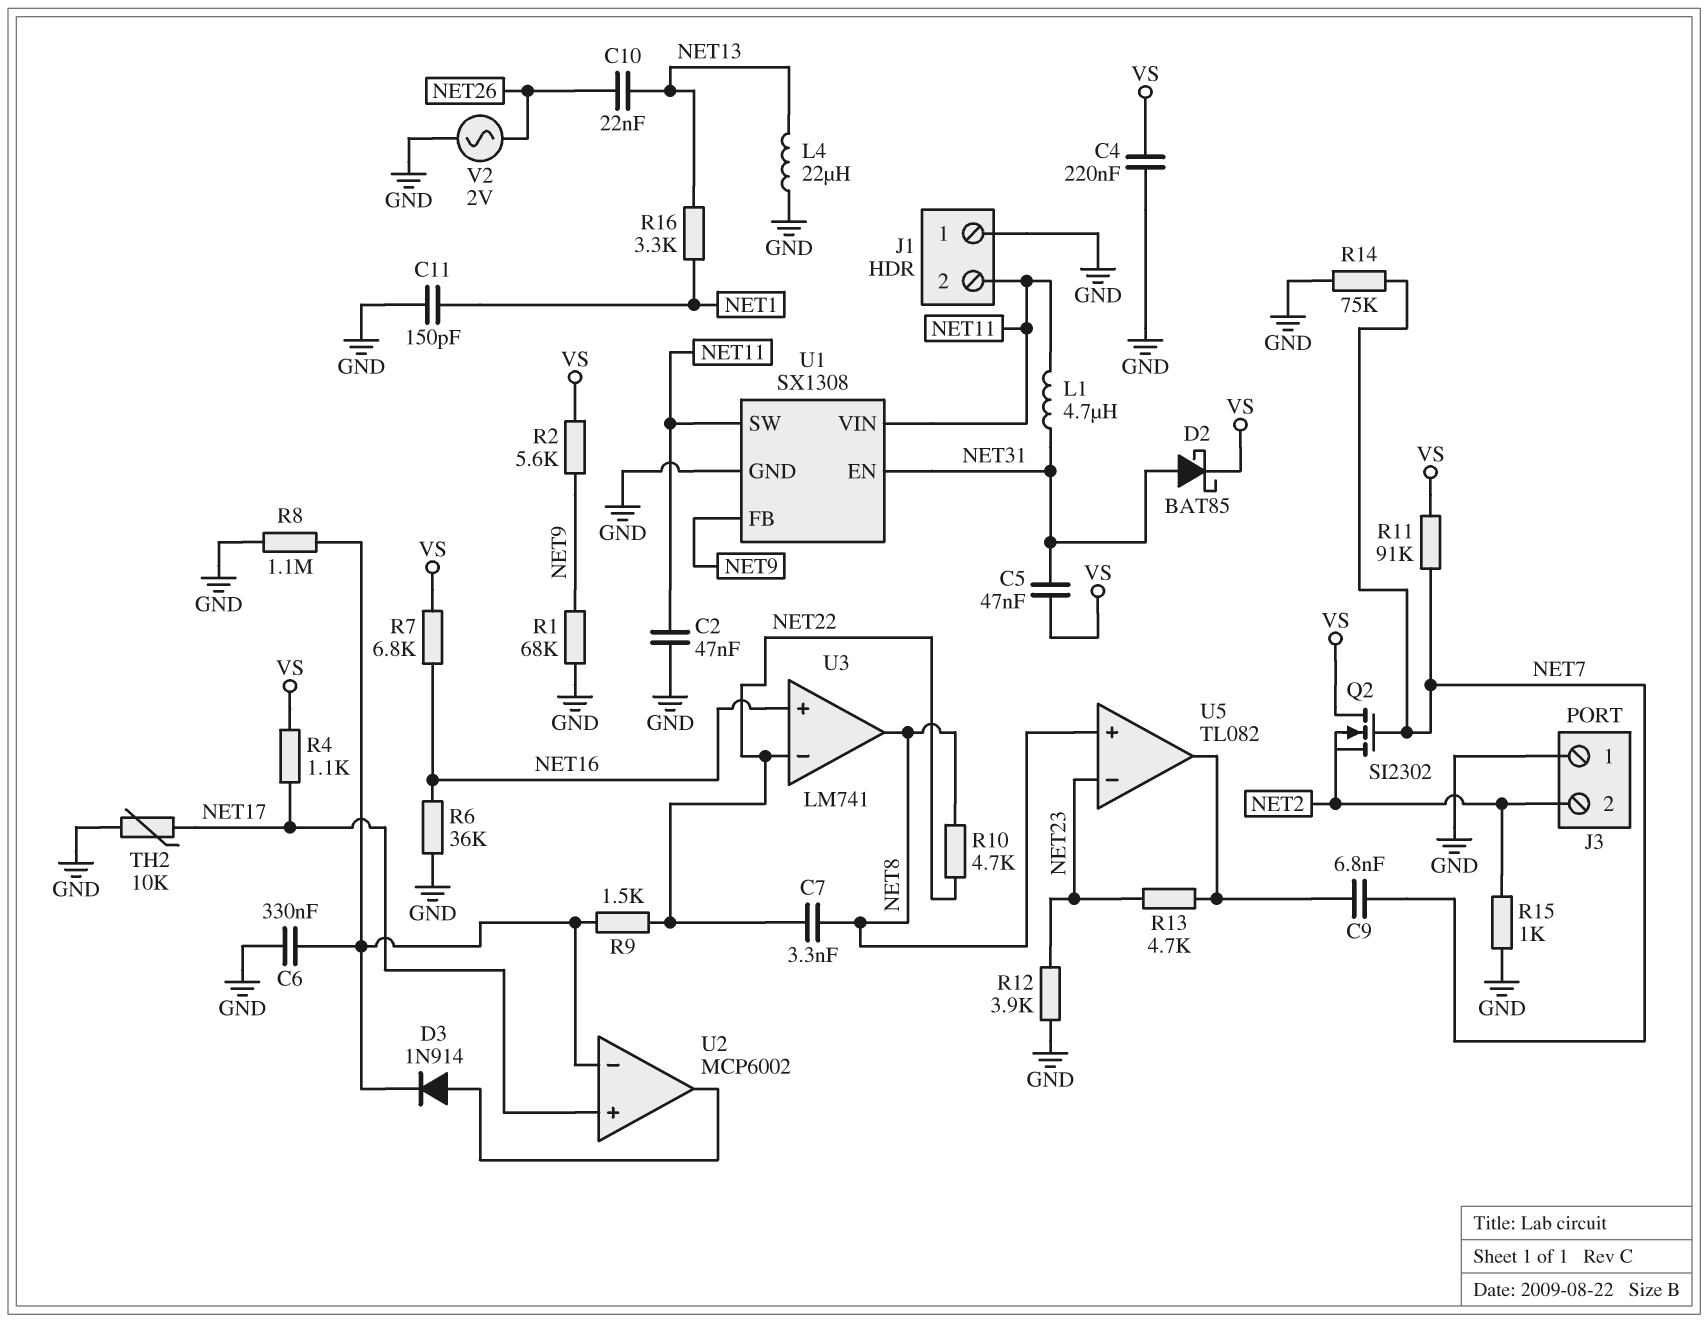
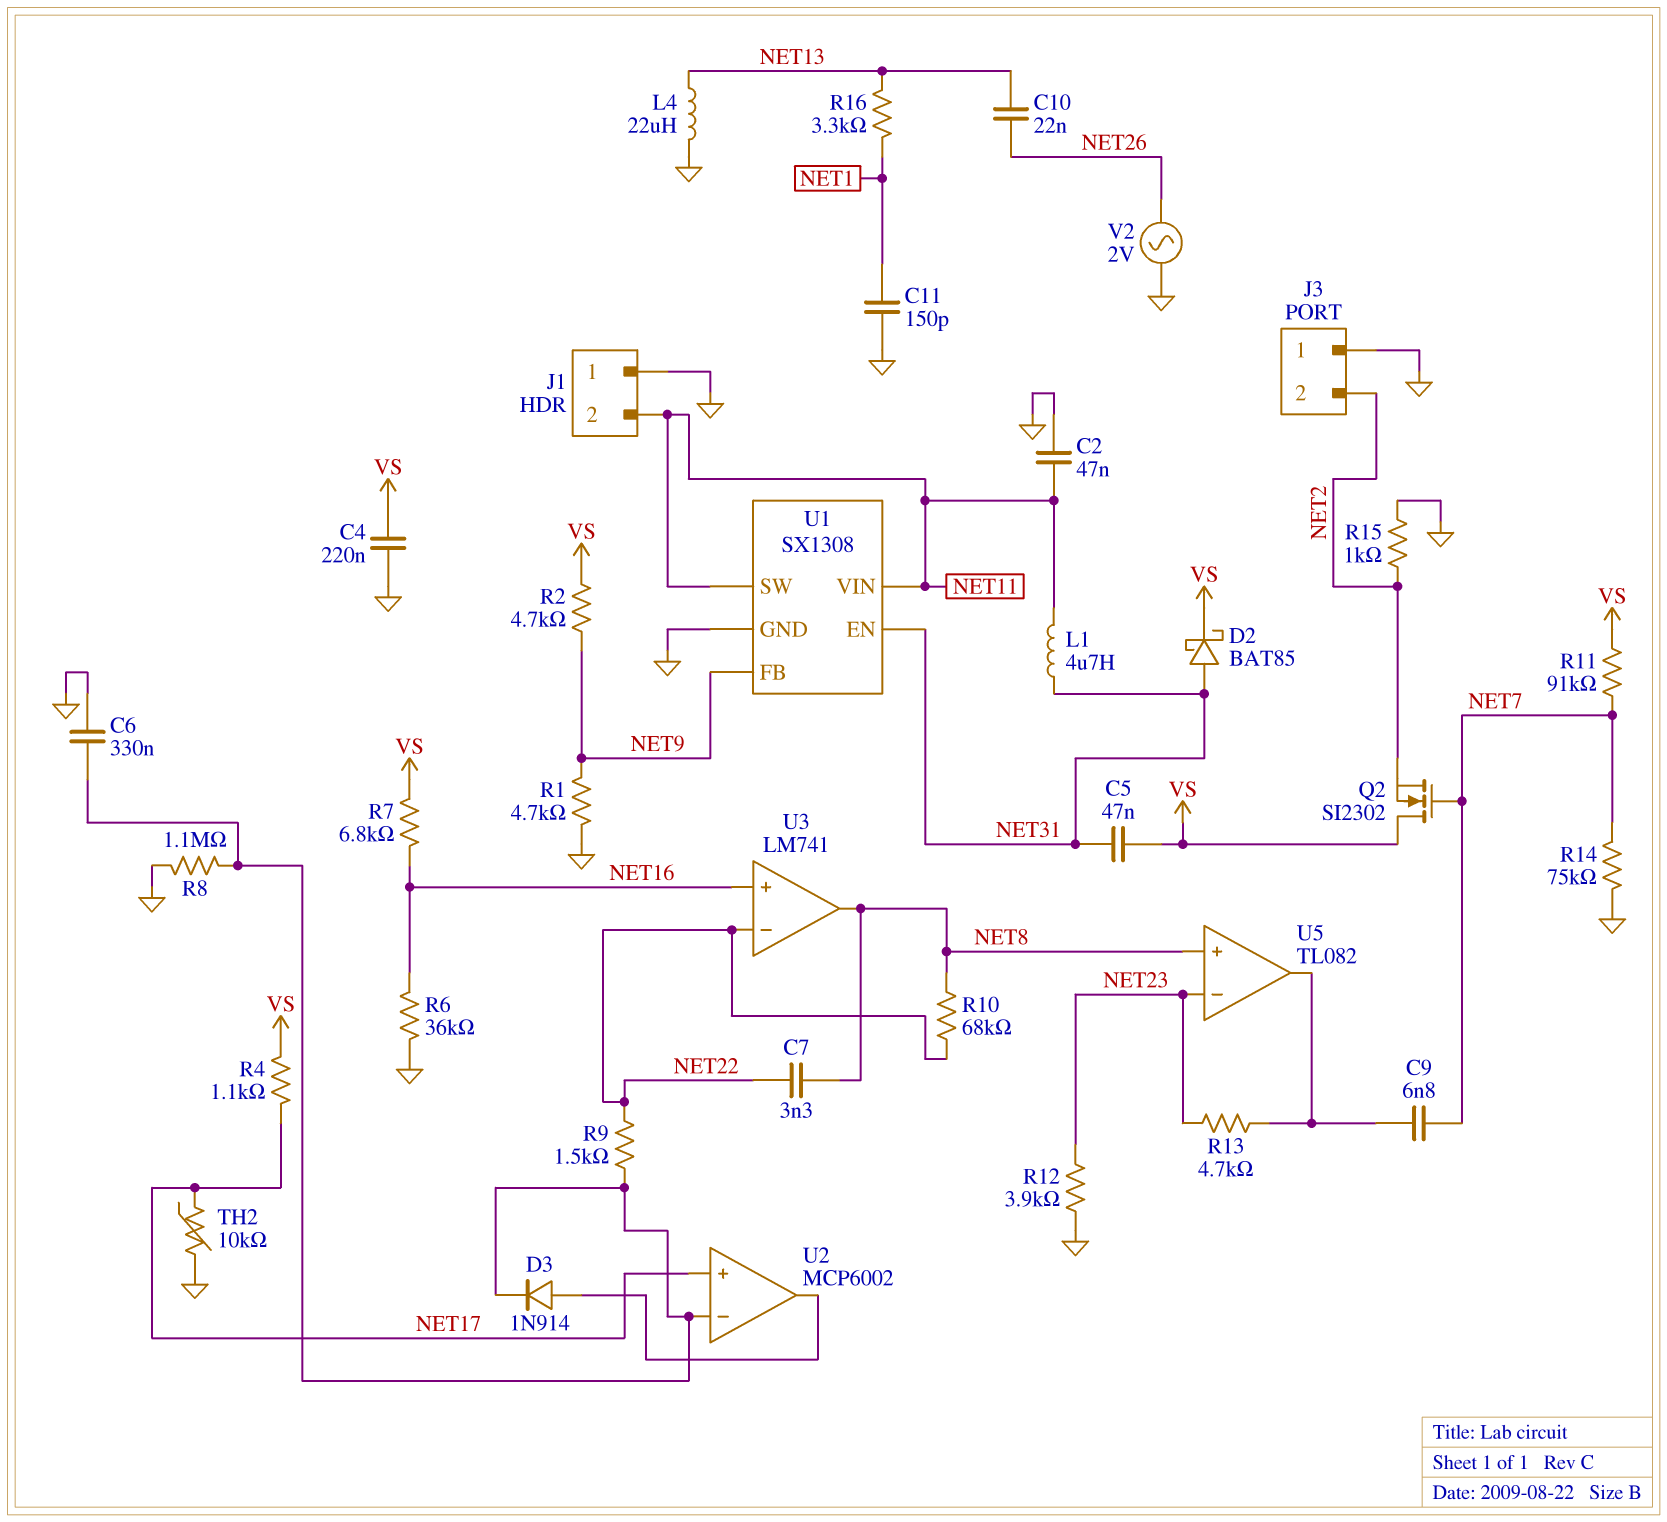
R1: 68k (GND, NET9) -> 4.7k (GND, NET9)
R2: 5.6k (NET9, VS) -> 4.7k (NET9, VS)
R10: 4.7k (NET8, NET22) -> 68k (NET8, NET22)

